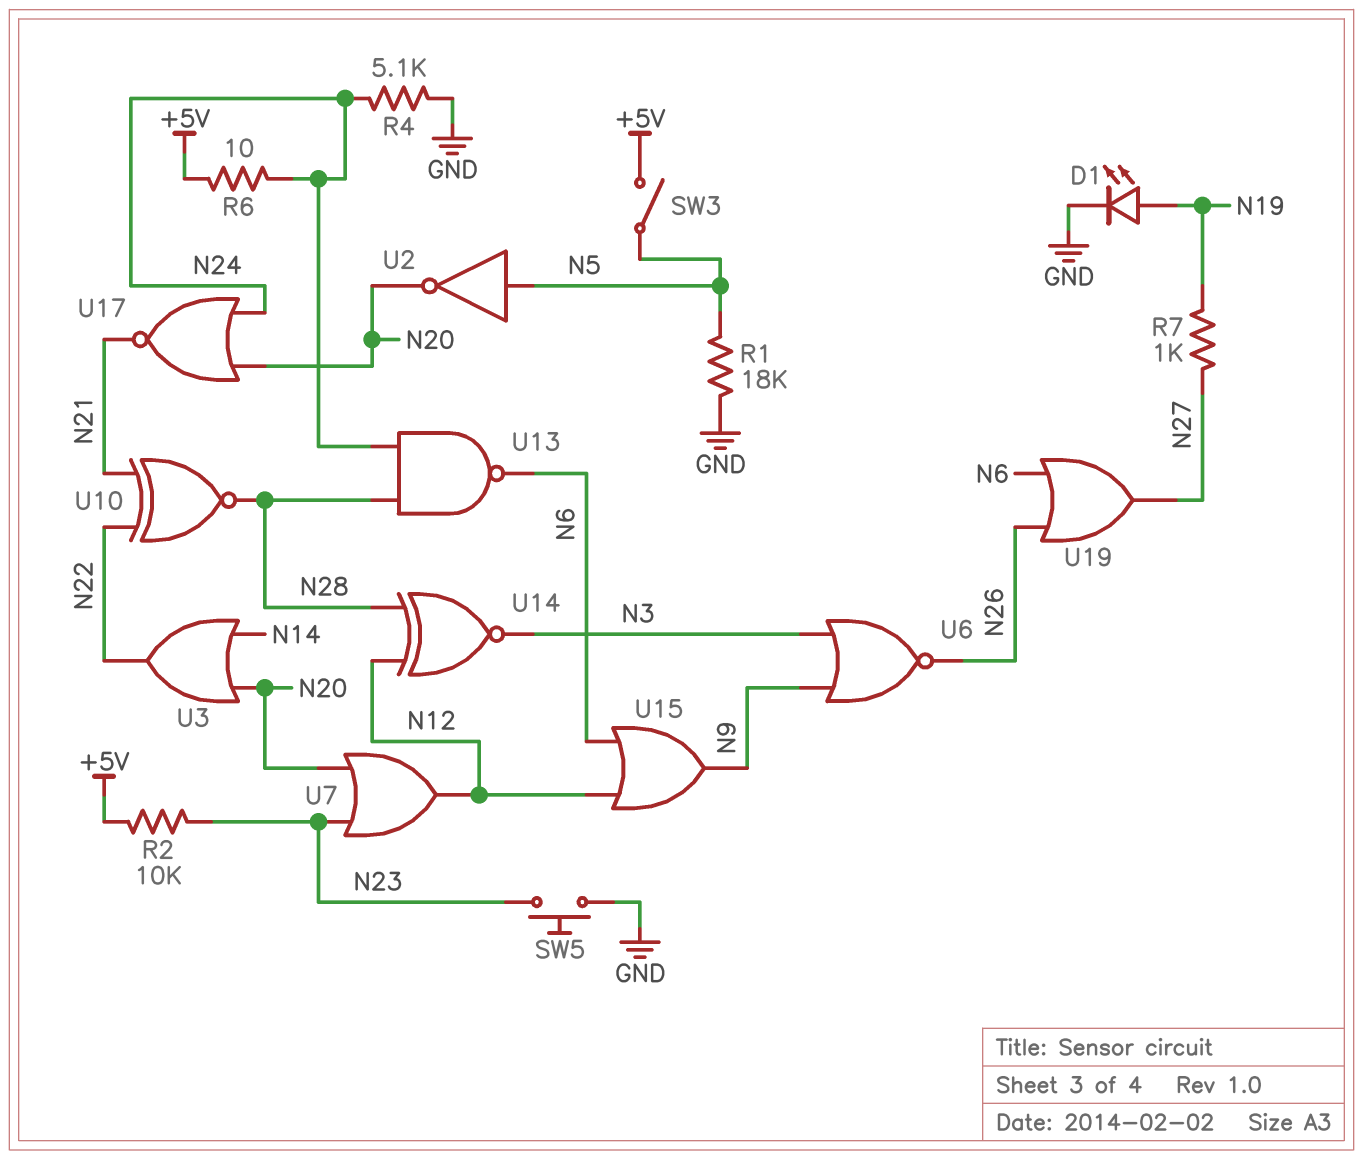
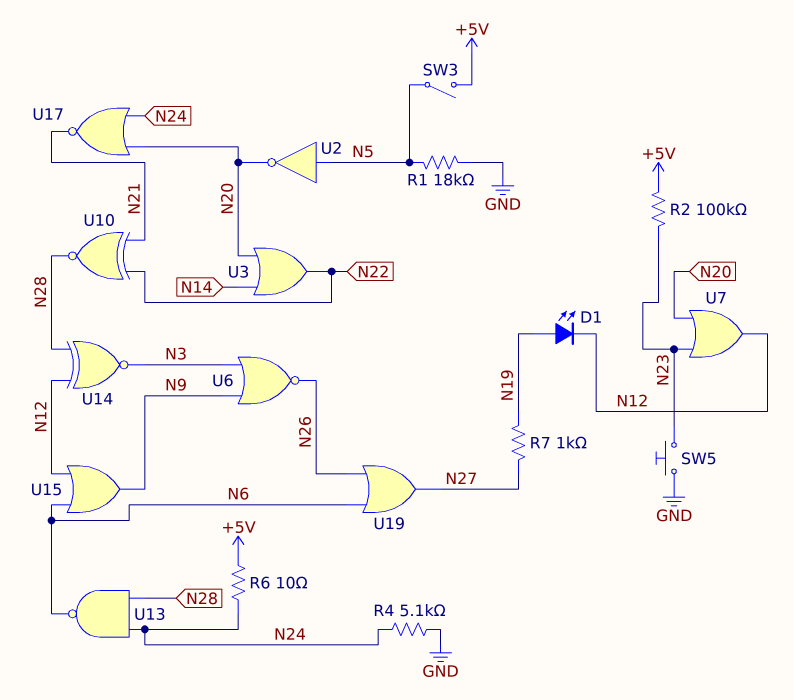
D1: LED (A N19, K GND) -> LED (A N19, K N12)
R2: 10k (+5V, N23) -> 100k (+5V, N23)

